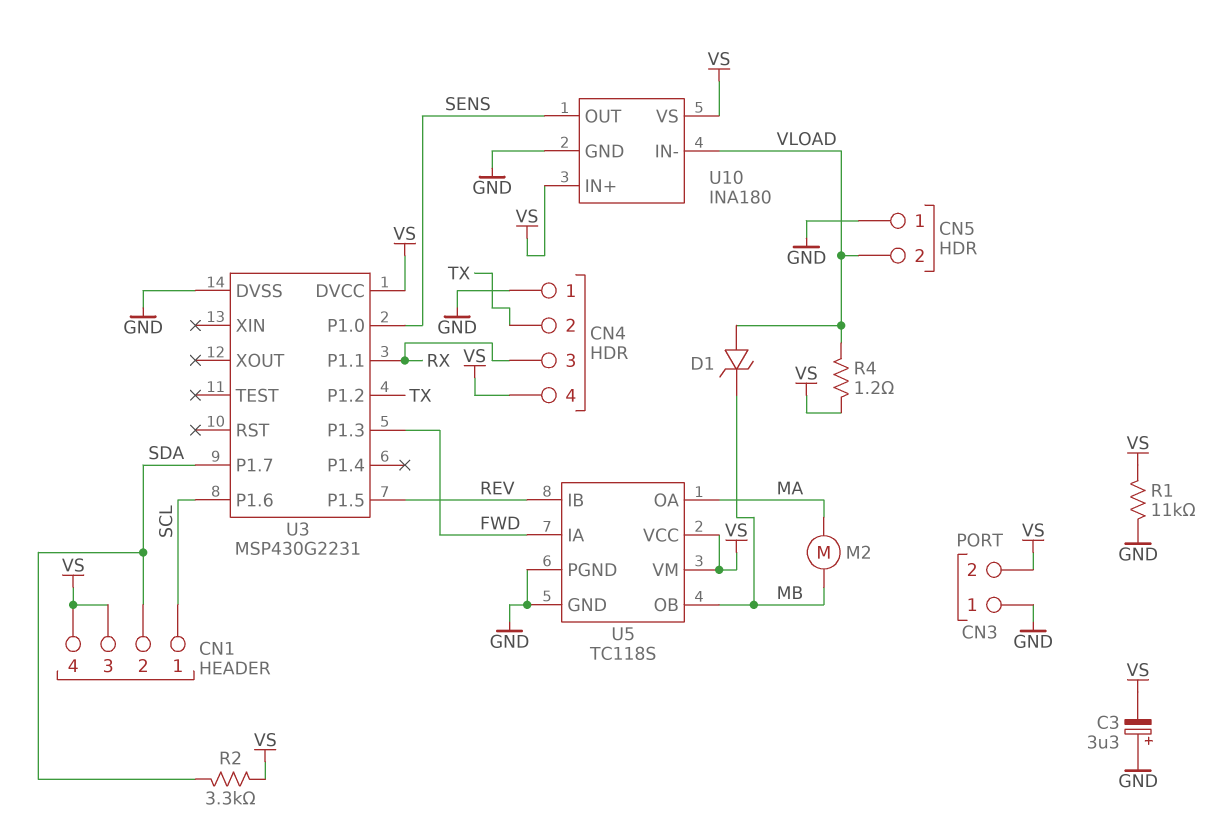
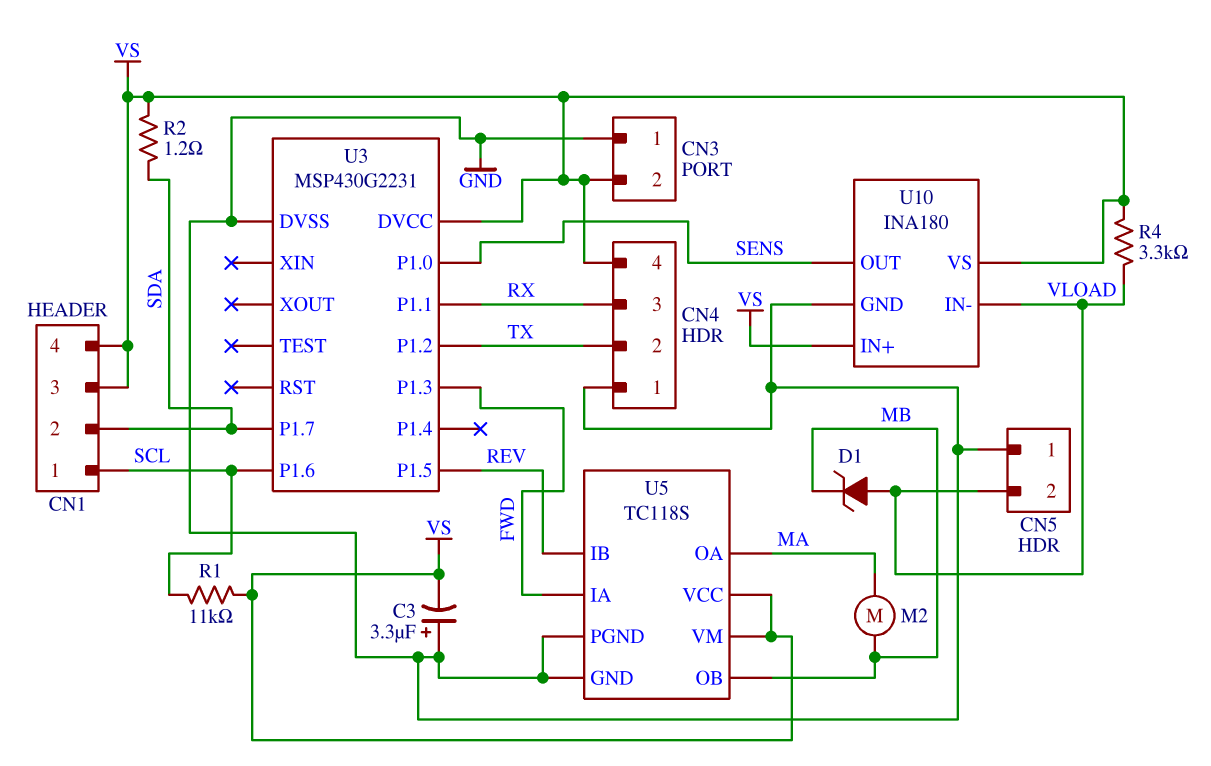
R1: 11k (GND, VS) -> 11k (SCL, VS)
R2: 3.3k (SDA, VS) -> 1.2 (SDA, VS)
R4: 1.2 (VLOAD, VS) -> 3.3k (VLOAD, VS)

